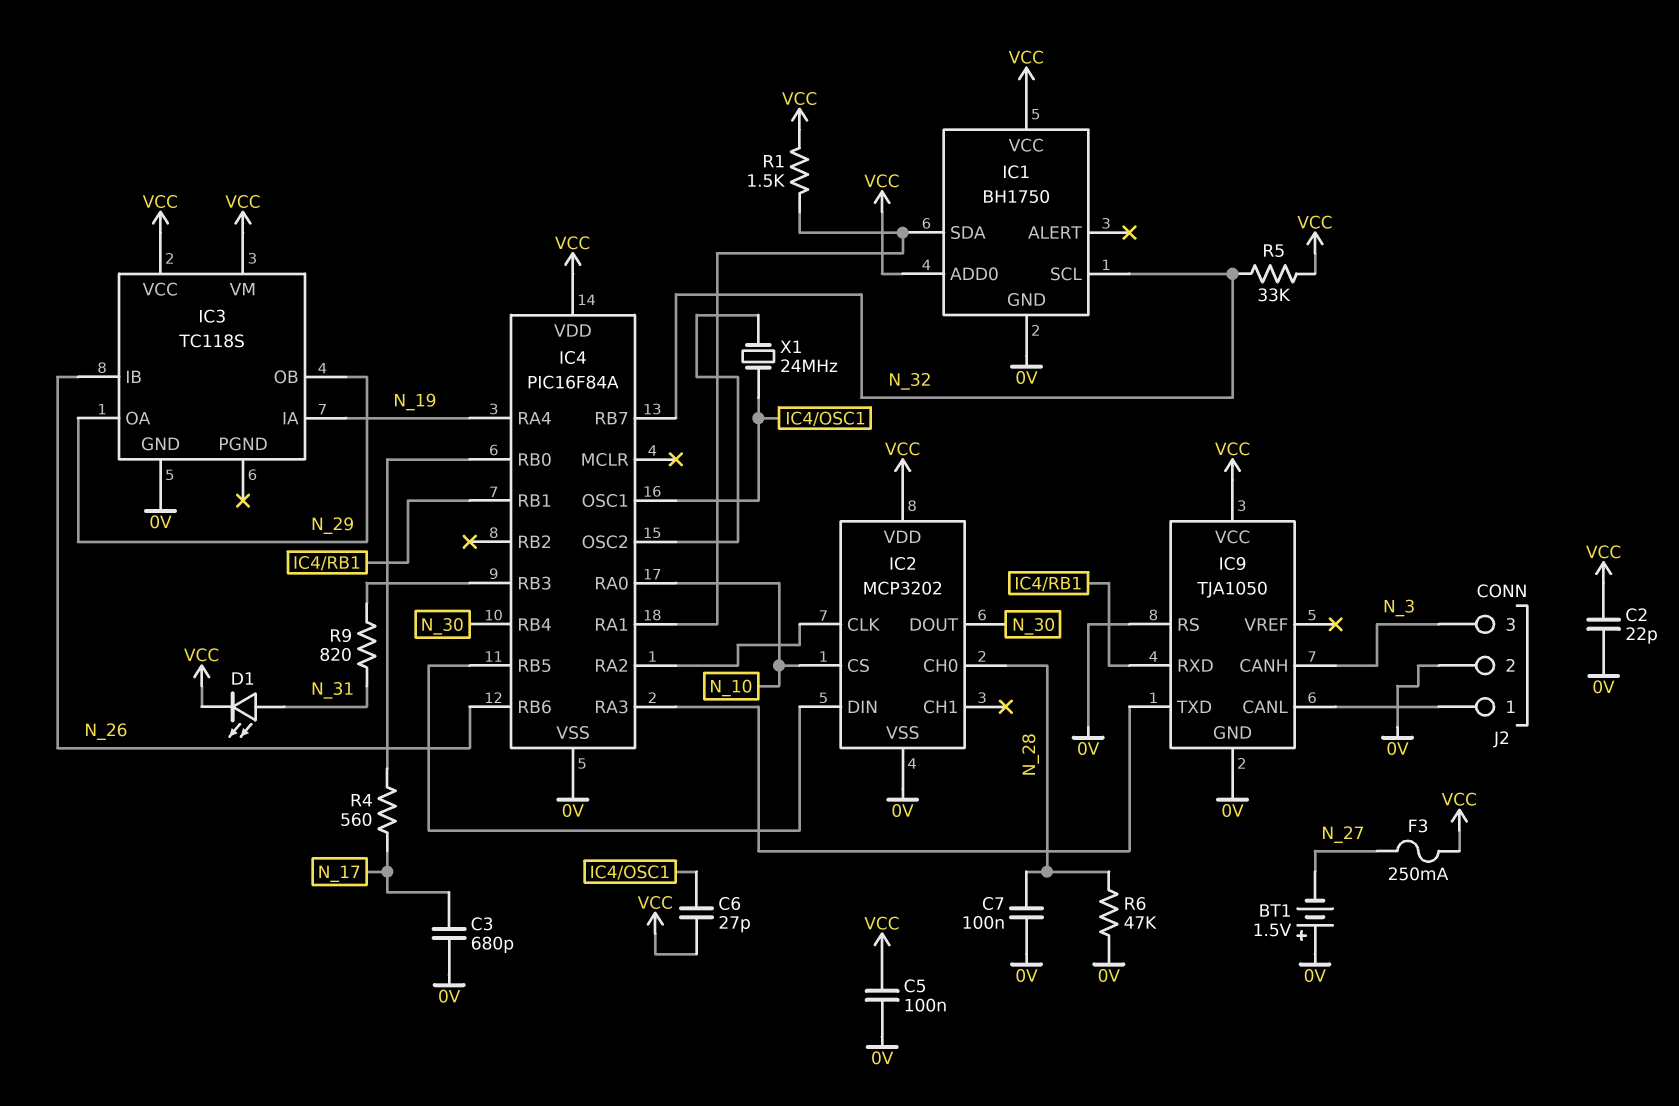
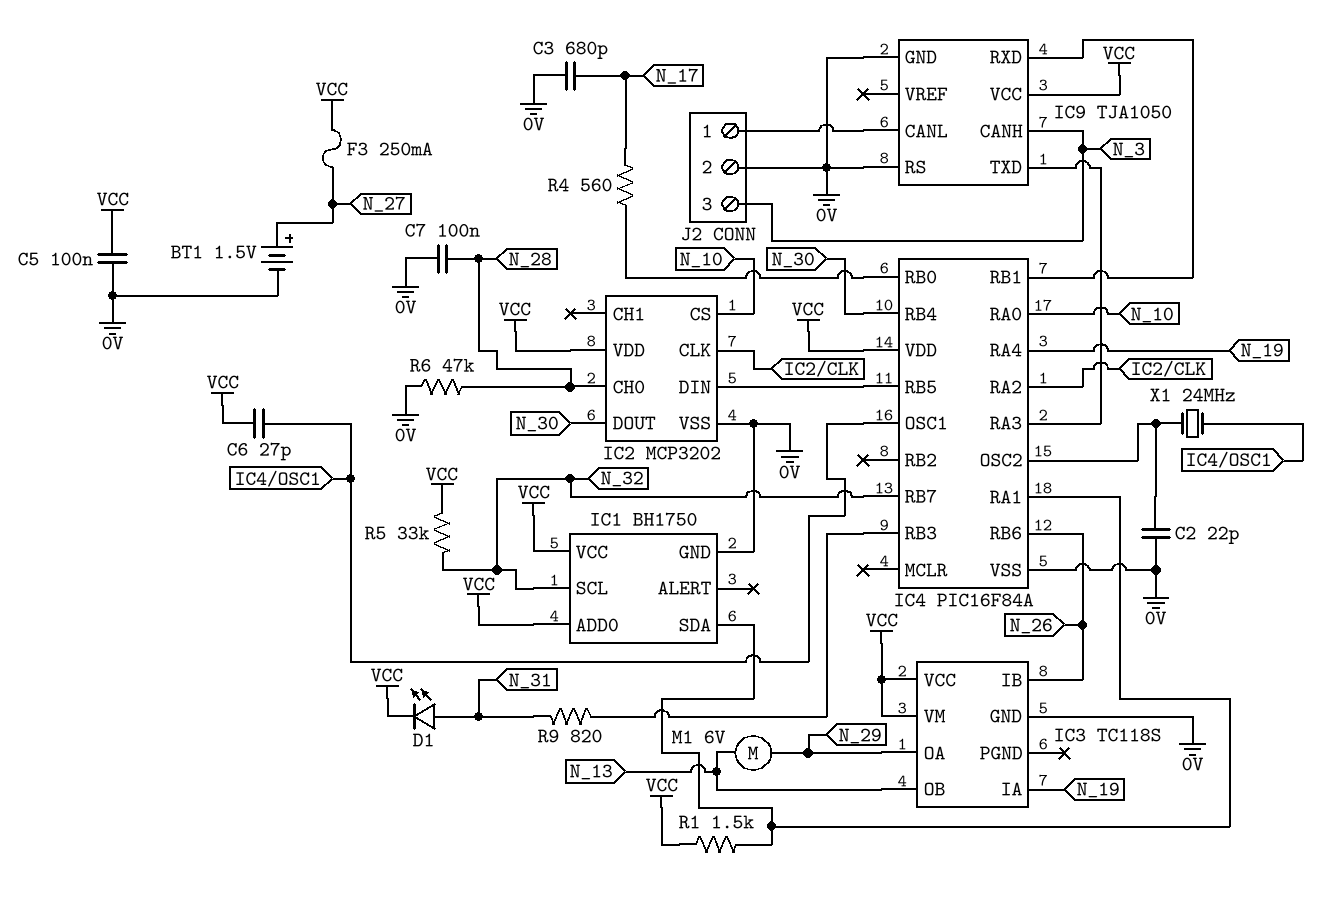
BT1: 1.5V (plus 0V, minus N_27) -> 1.5V (plus N_27, minus 0V)
C2: 22pF (0V, VCC) -> 22pF (0V, IC4/OSC2)
IC3 pin OB: N_29 -> N_13
M1: none -> motor 6V (N_13, N_29)

